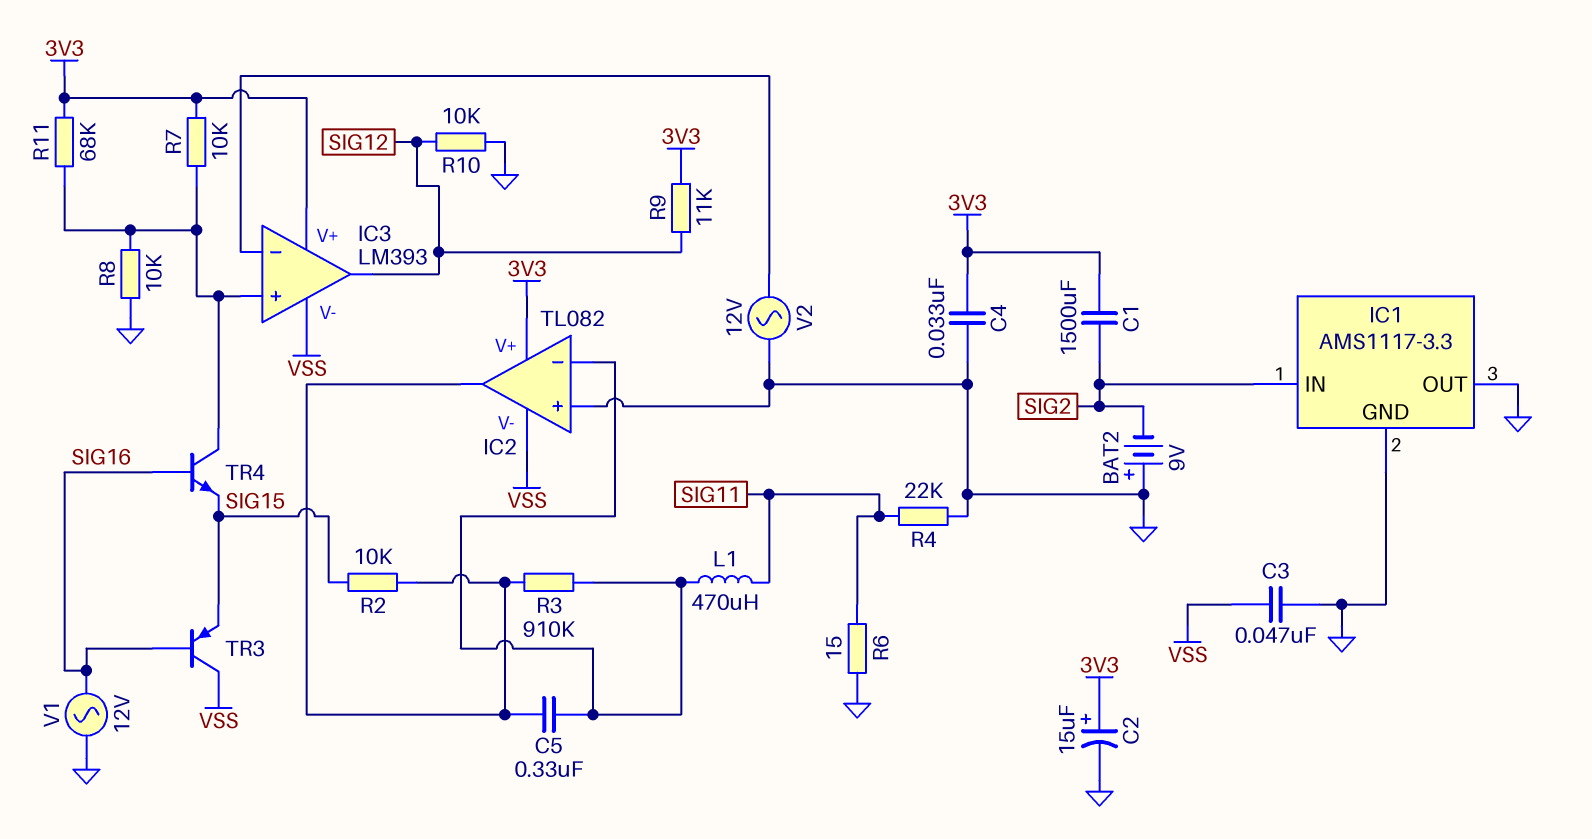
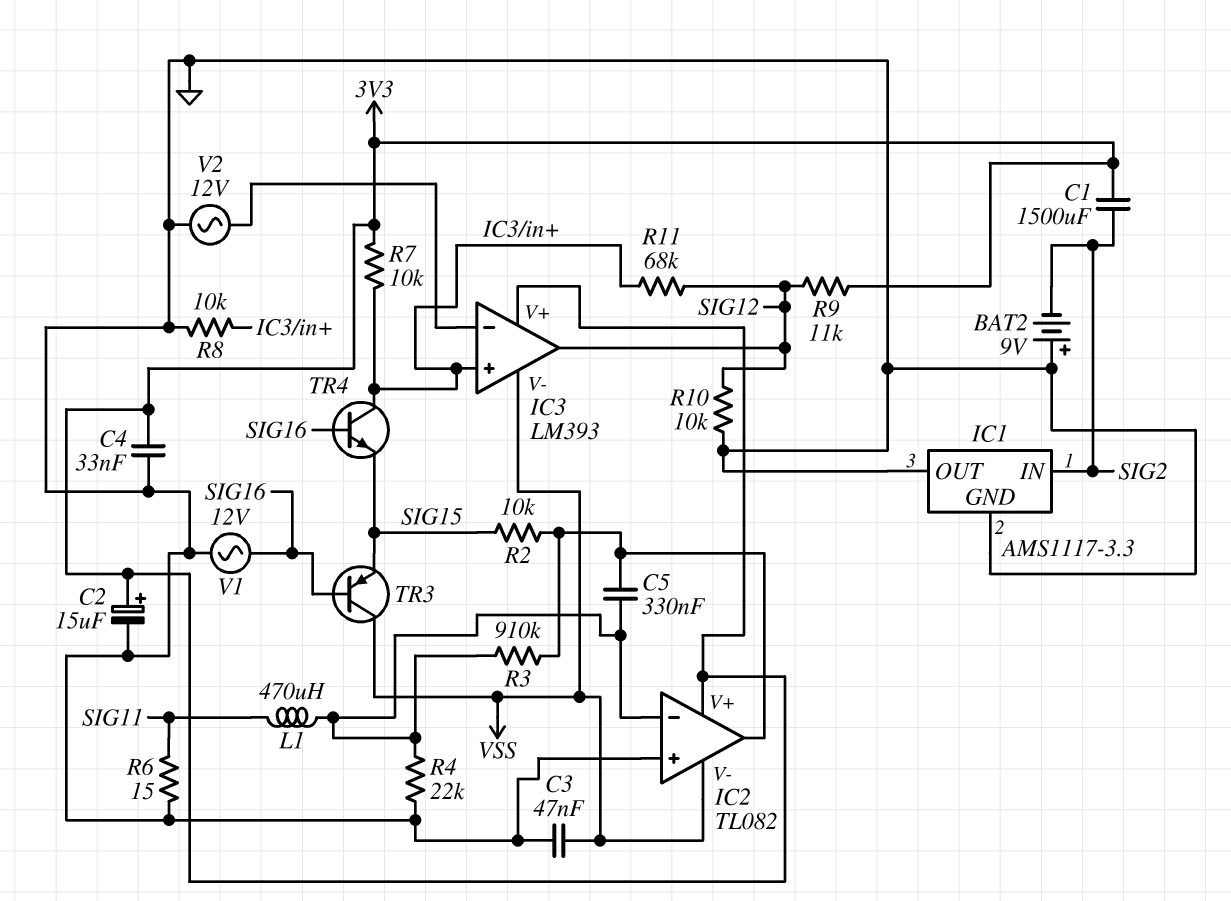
R4: 22k (GND, SIG11) -> 22k (GND, IC2/in-)
R11: 68k (3V3, IC3/in+) -> 68k (IC3/in+, SIG12)

